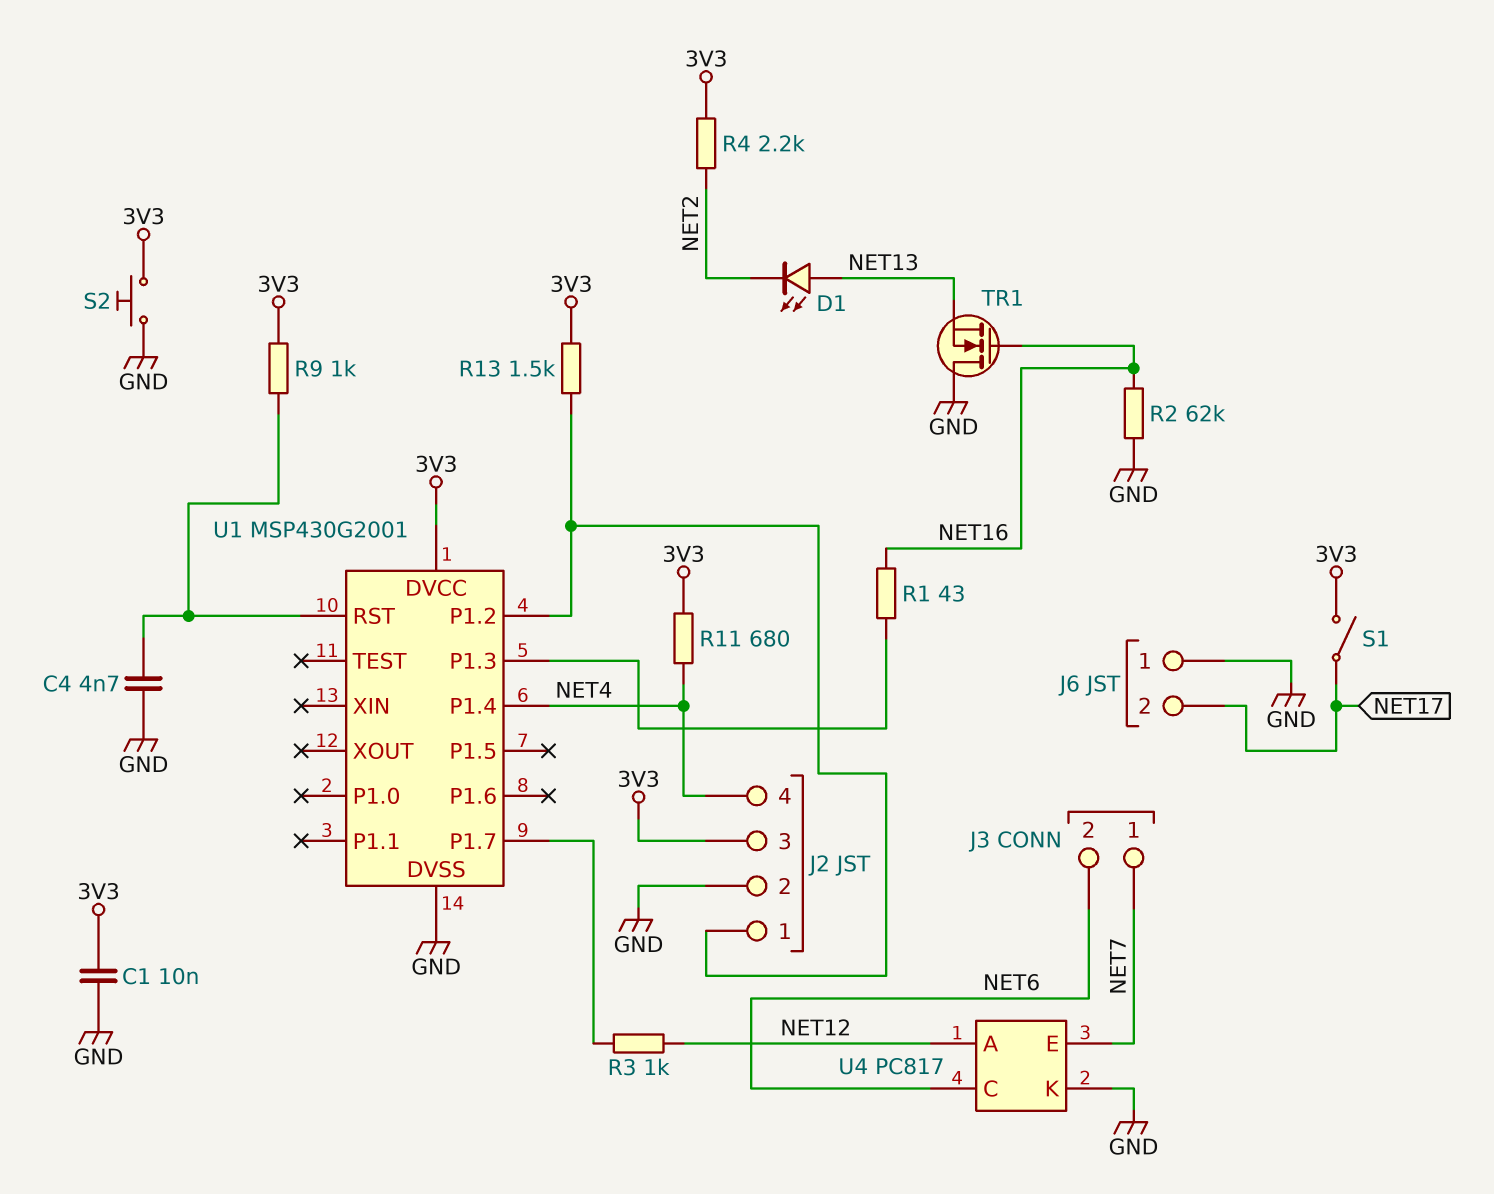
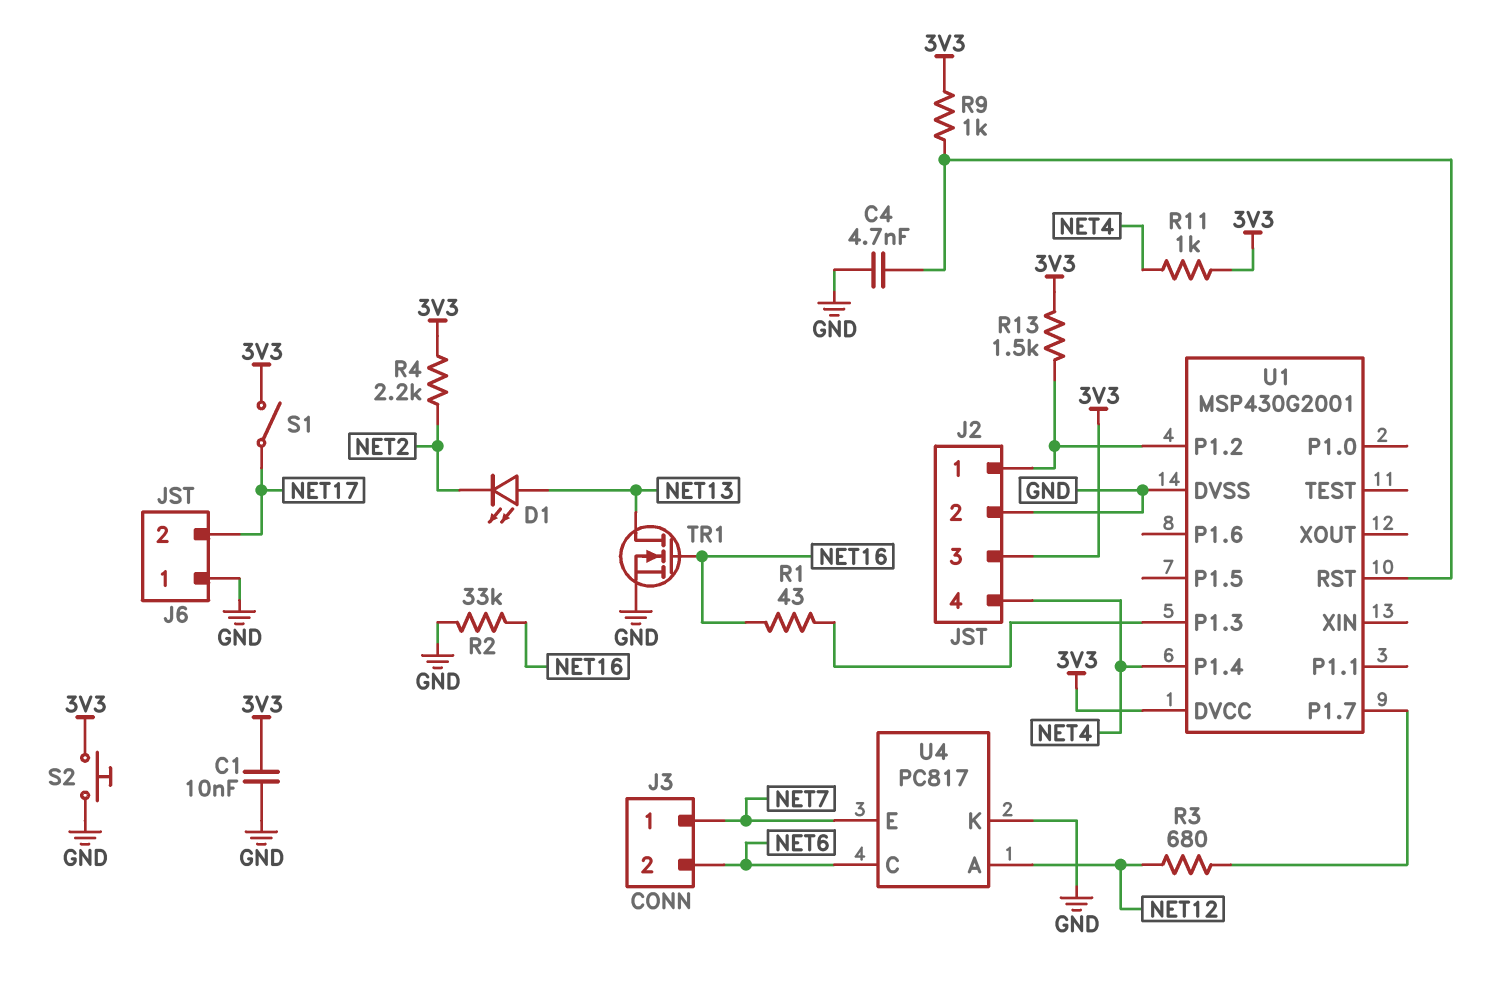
R2: 62k (GND, NET16) -> 33k (GND, NET16)
R3: 1k (NET12, U1/P1.7) -> 680 (NET12, U1/P1.7)
R11: 680 (3V3, NET4) -> 1k (3V3, NET4)
TR1: NMOS (G NET16, D GND, S NET13) -> NMOS (G NET16, D NET13, S GND)

